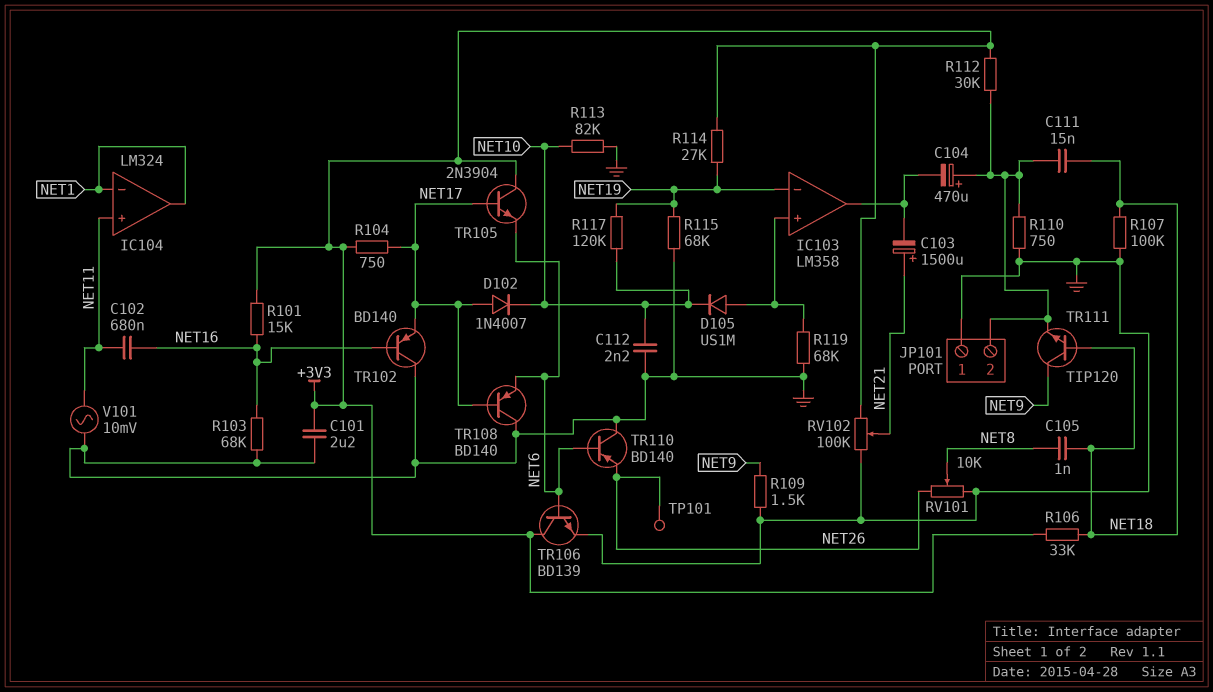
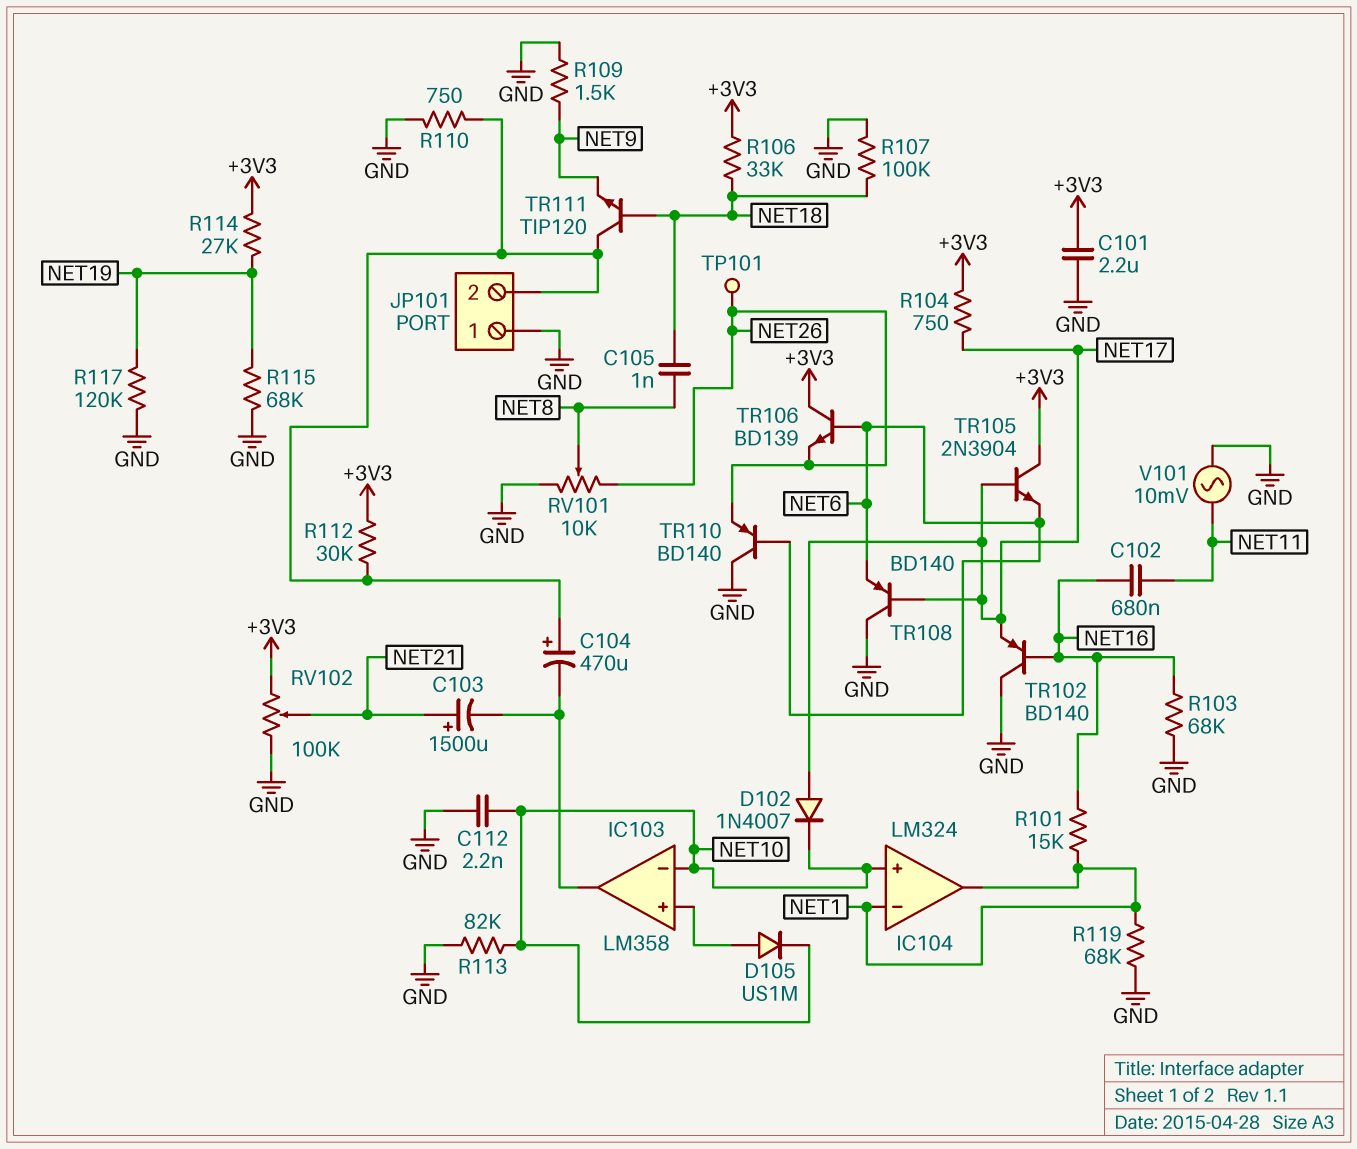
C111: 15nF (JP101/2, NET18) -> none
IC103 pin in-: NET19 -> NET10
IC104 pin in+: NET11 -> NET10
R101: 15k (+3V3, NET16) -> 15k (NET1, NET16)
R117: 120k (NET10, NET19) -> 120k (GND, NET19)
R119: 68k (GND, IC103/in+) -> 68k (GND, NET1)
TR106: NPN BD139 (B NET6, C +3V3, E GND) -> NPN BD139 (B NET6, C +3V3, E NET26)
TR111: NPN TIP120 (B NET18, C NET9, E JP101/2) -> NPN TIP120 (B NET18, C JP101/2, E NET9)

